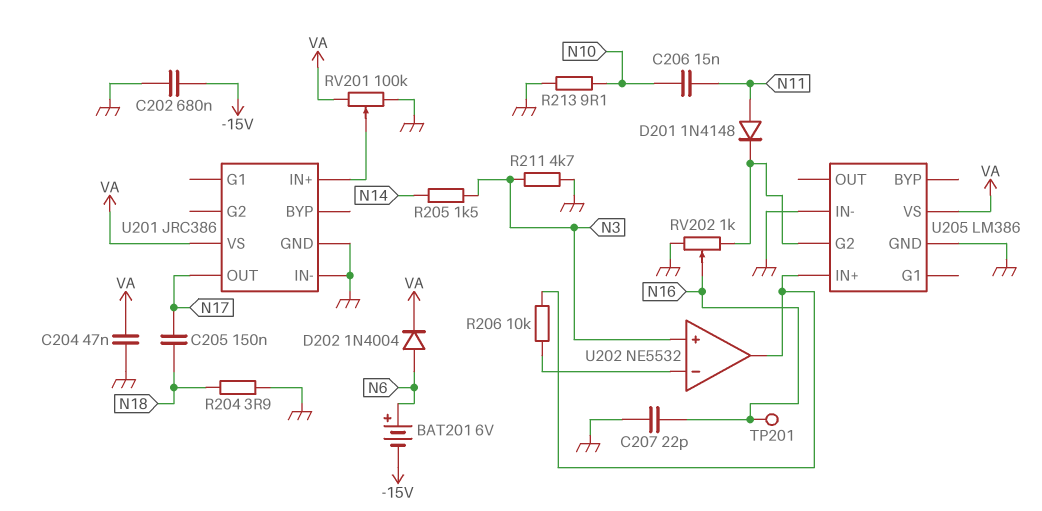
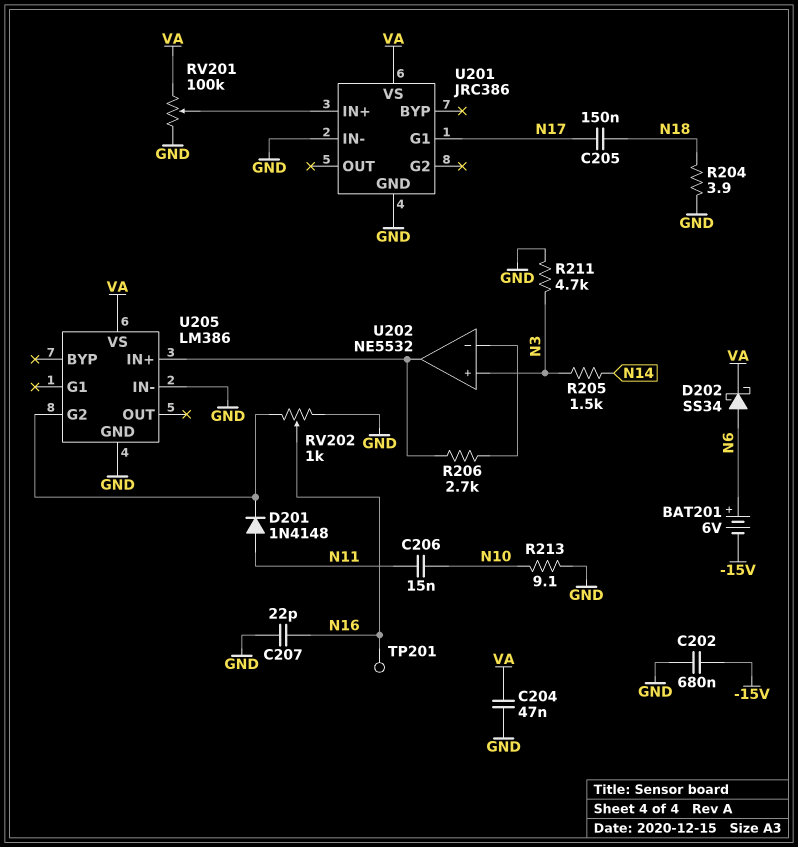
D202: diode 1N4004 (A N6, K VA) -> schottky SS34 (A N6, K VA)
R206: 10k (U202/in-, U202/out) -> 2.7k (U202/in-, U202/out)
U201 pin G1: none -> N17
U201 pin OUT: N17 -> none

